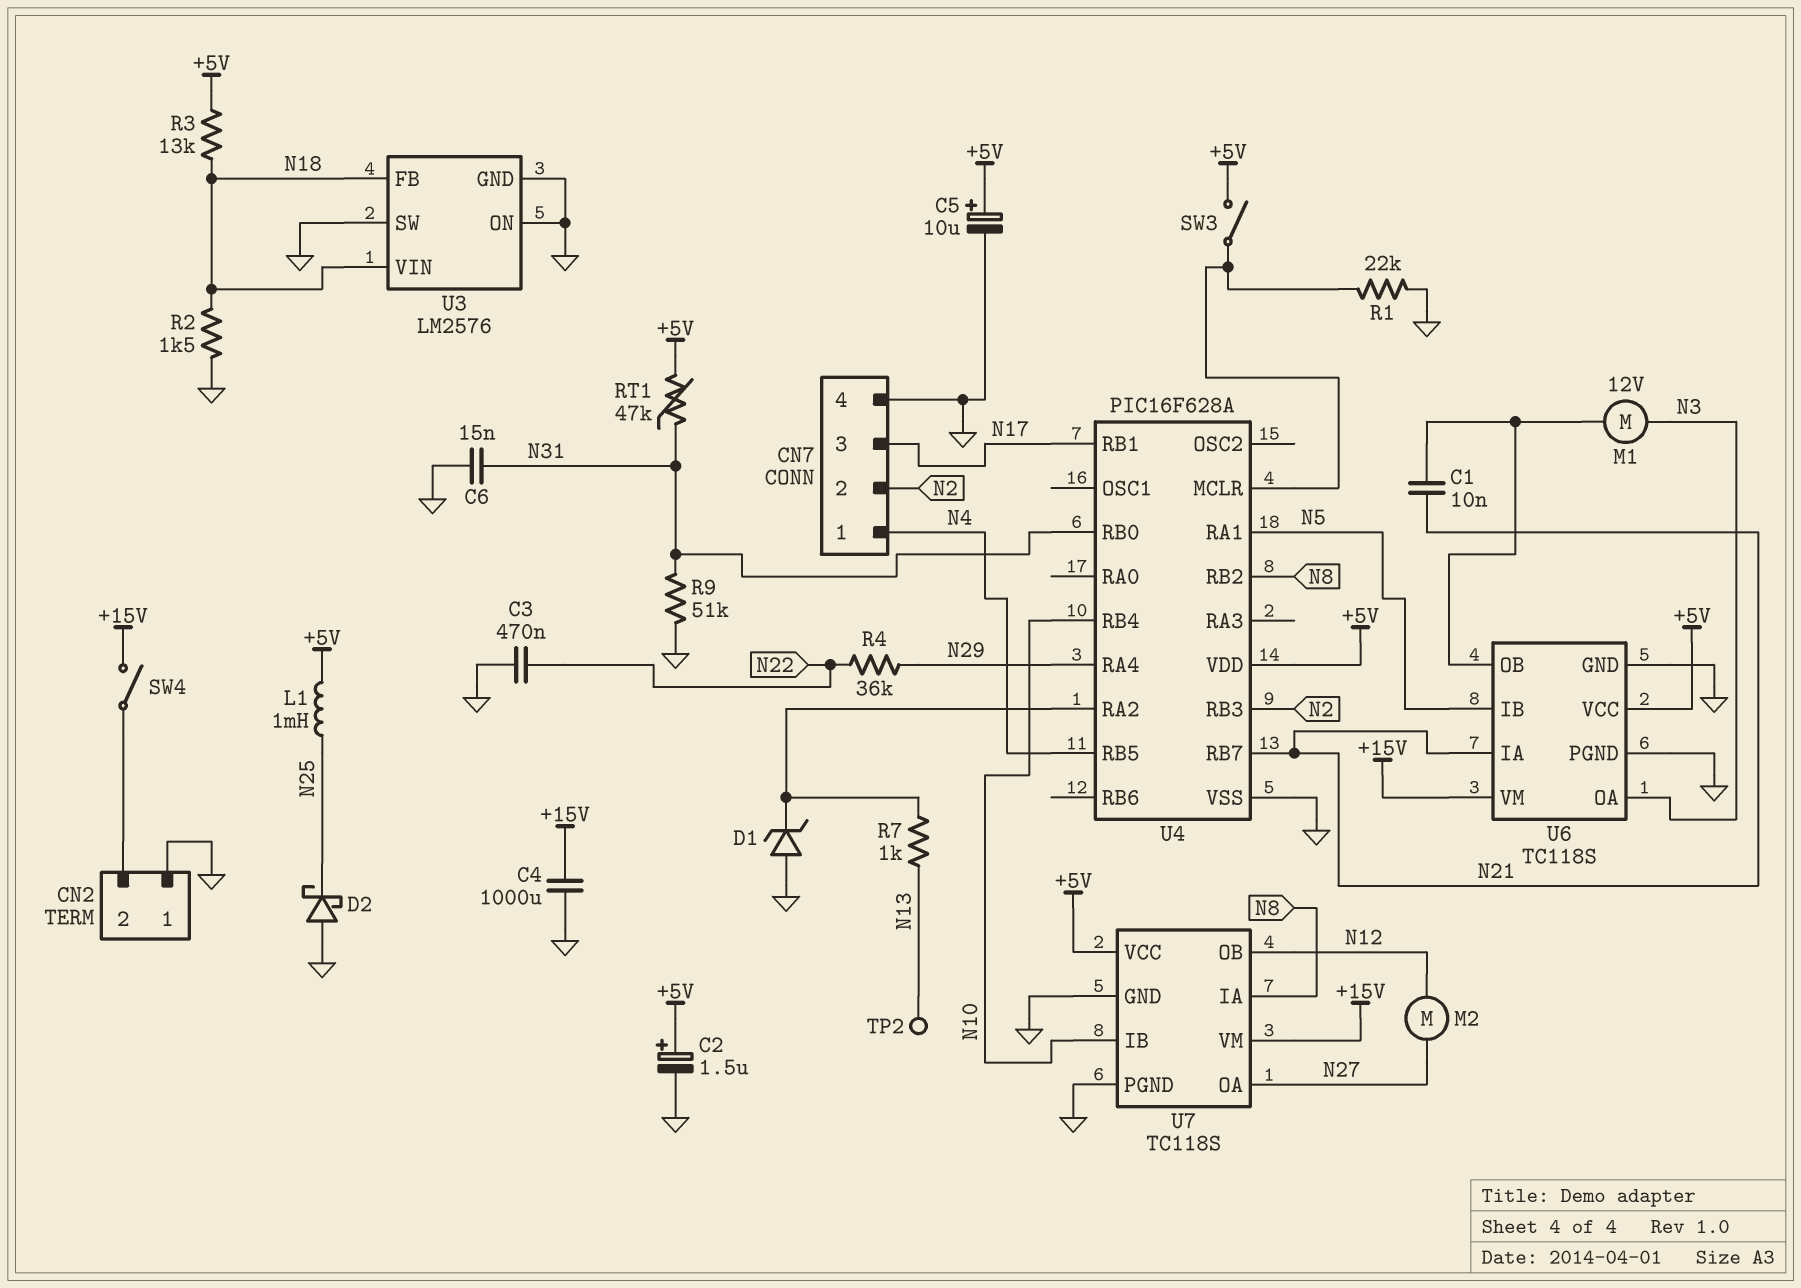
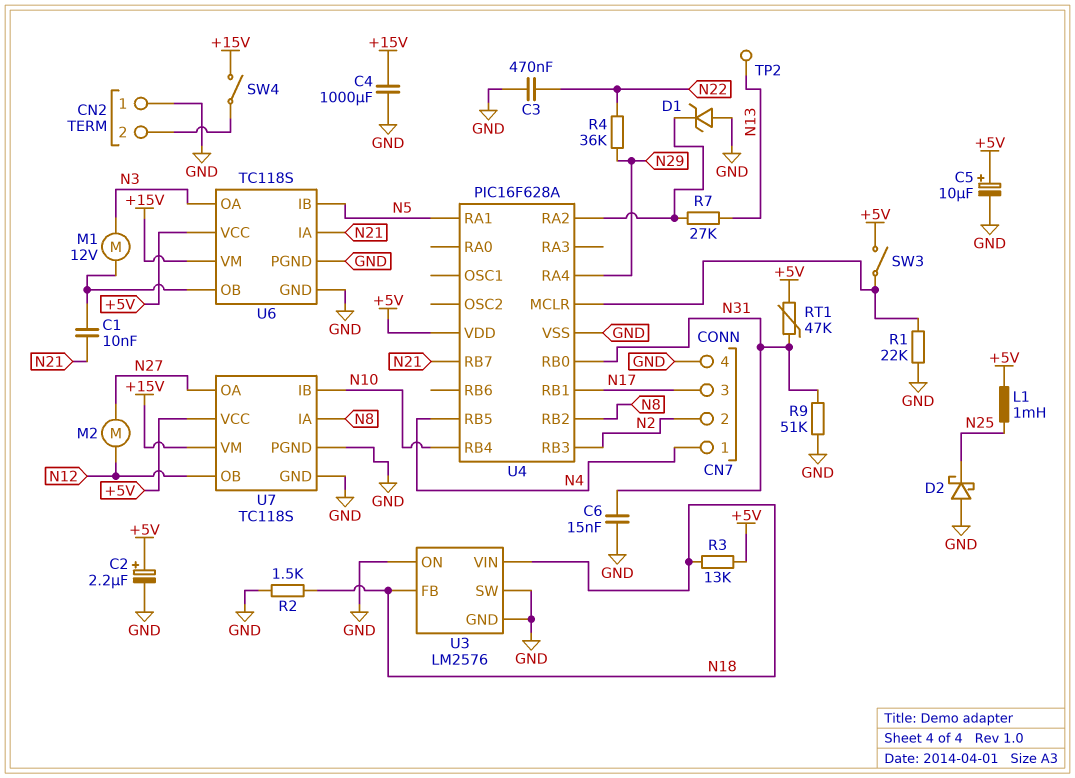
C2: 1.5uF (plus +5V, minus GND) -> 2.2uF (plus +5V, minus GND)
R7: 1k (N13, U4/RA2) -> 27k (N13, U4/RA2)

